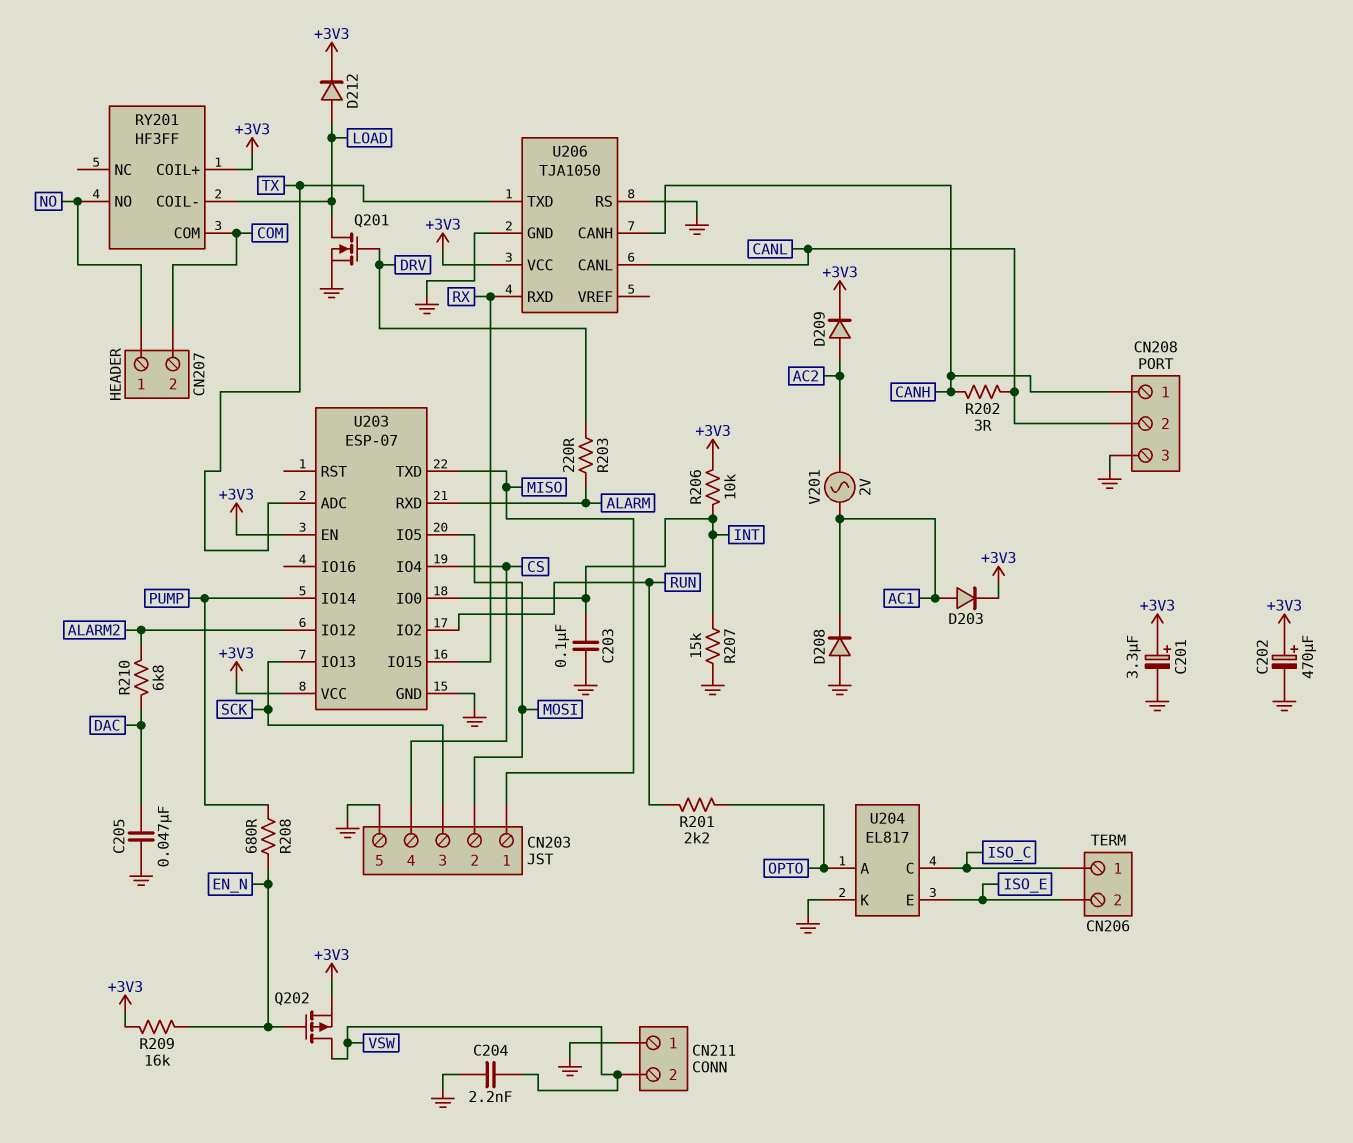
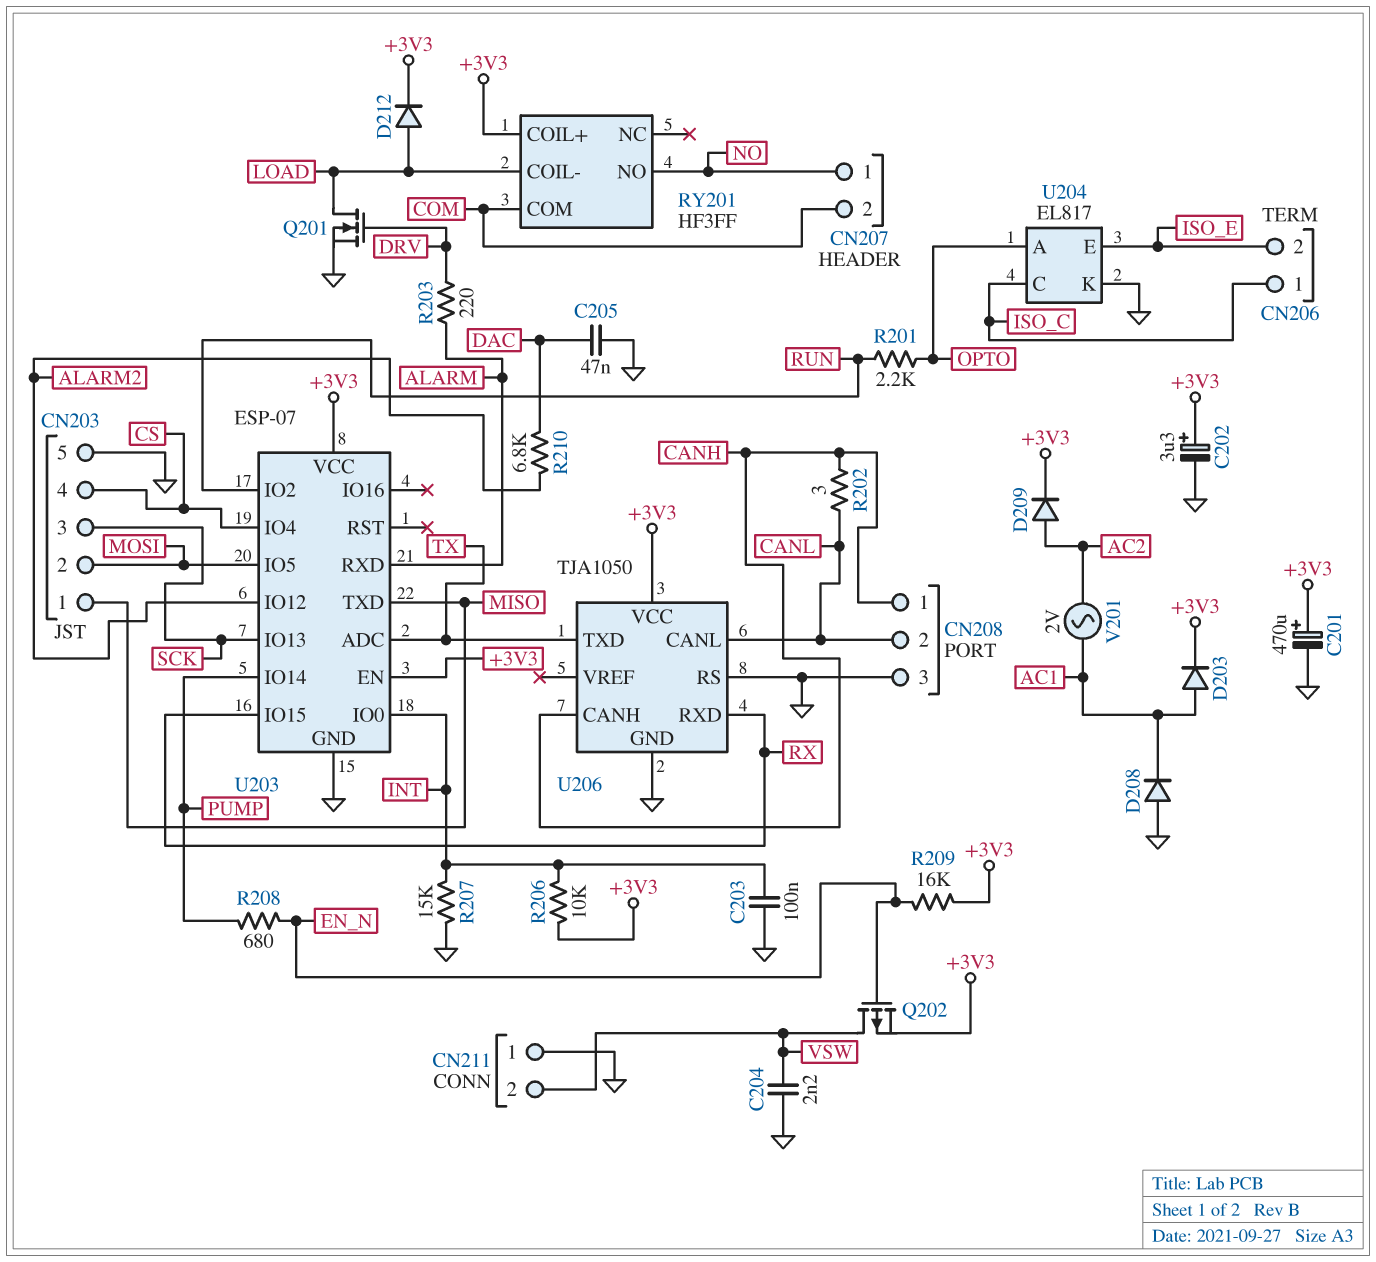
C201: 3.3uF (plus +3V3, minus GND) -> 470uF (plus +3V3, minus GND)
C202: 470uF (plus +3V3, minus GND) -> 3.3uF (plus +3V3, minus GND)

